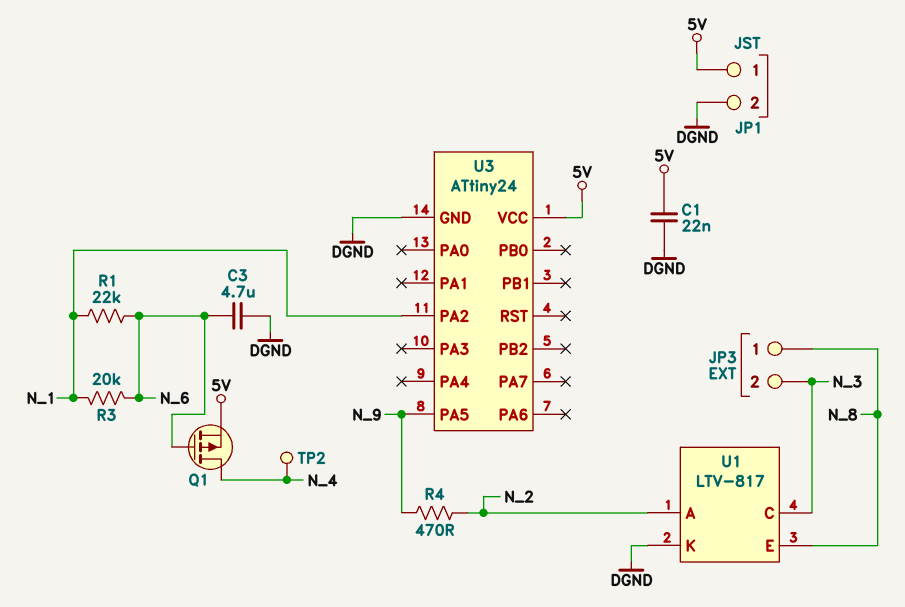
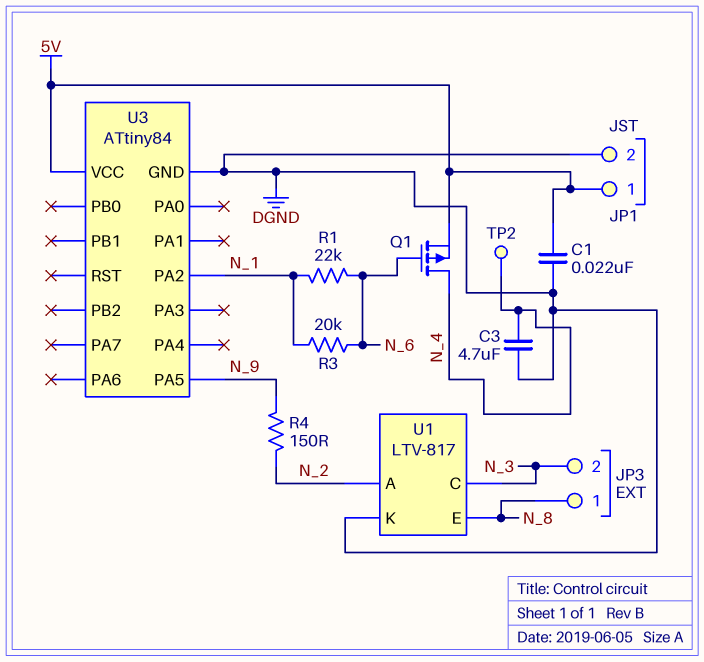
C3: 4.7uF (DGND, N_6) -> 4.7uF (DGND, N_4)
R4: 470 (N_2, N_9) -> 150 (N_2, N_9)
U3: ATtiny24 -> ATtiny84

